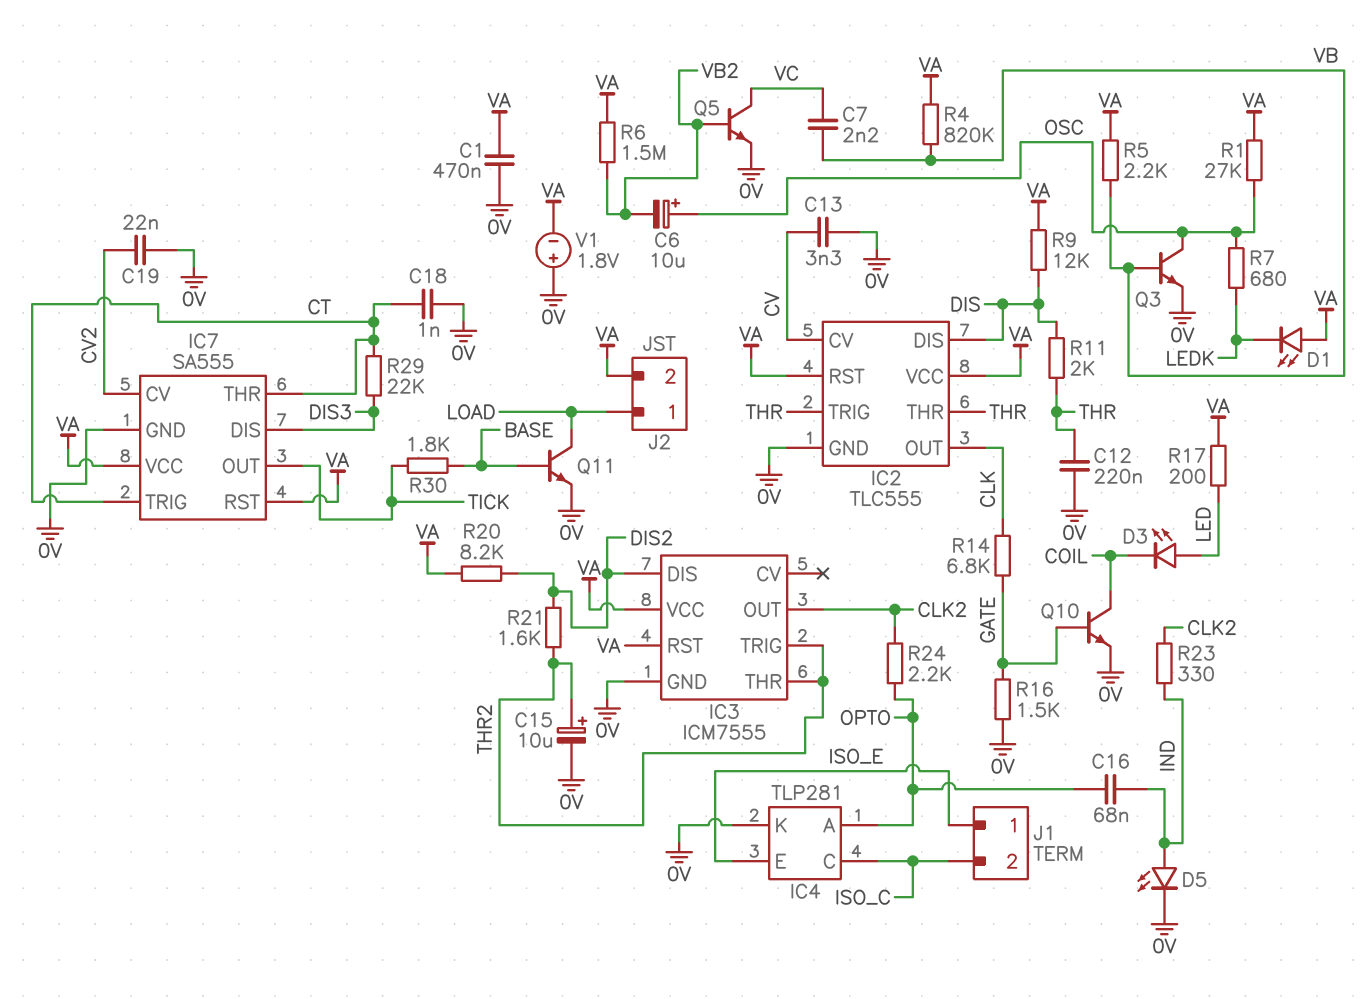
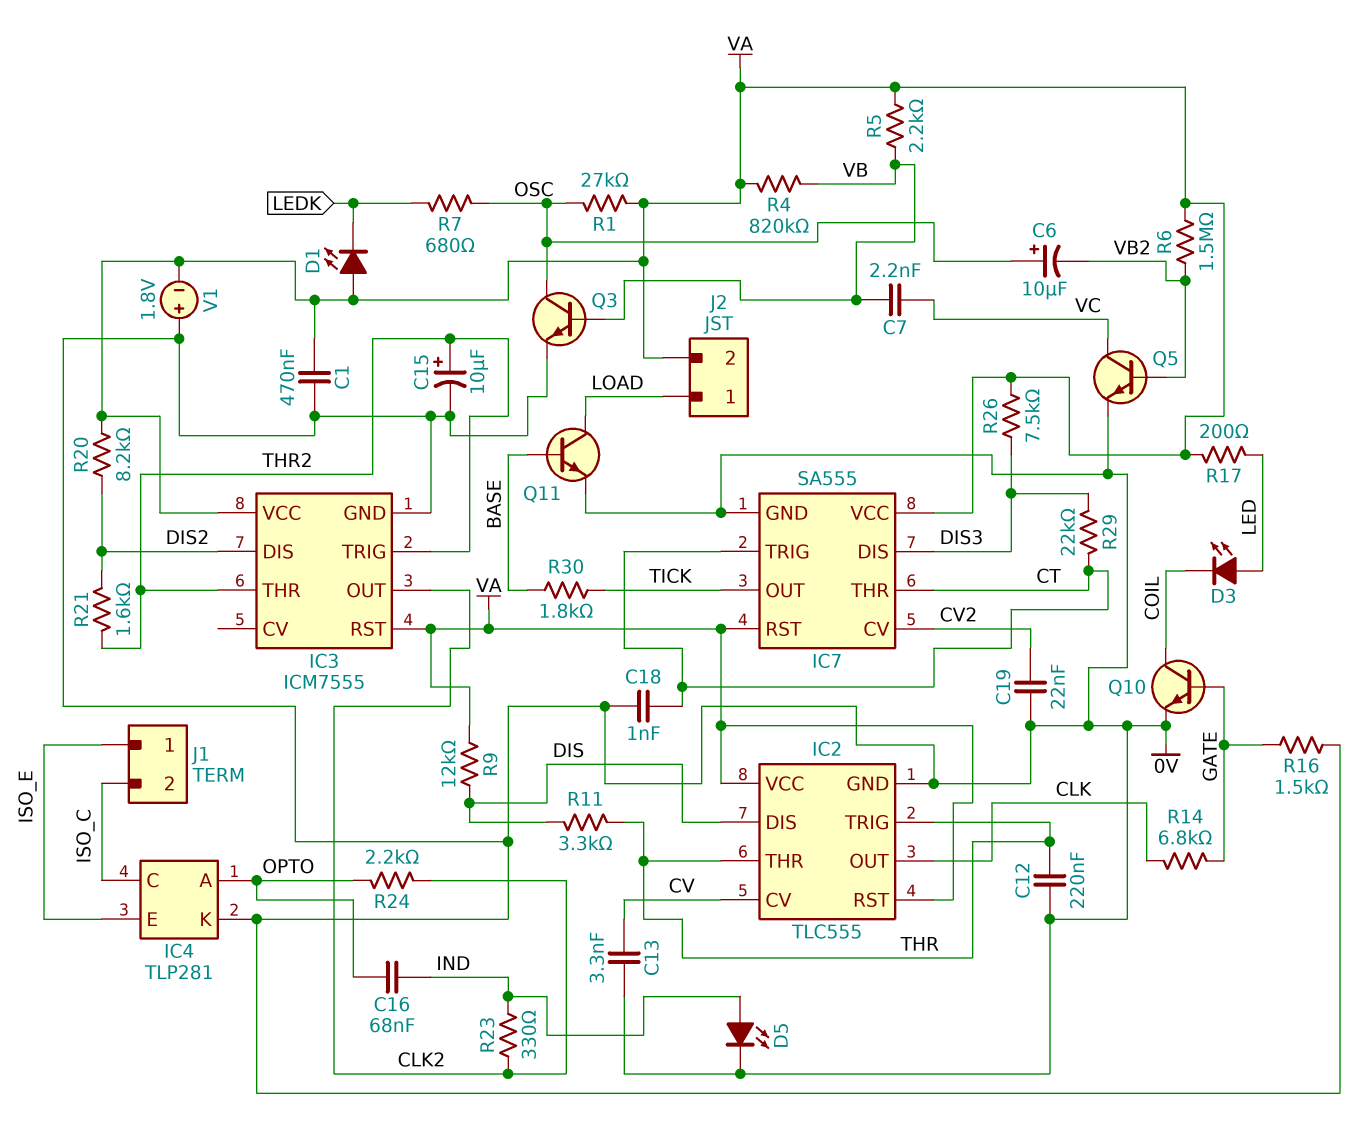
R11: 2k (DIS, THR) -> 3.3k (DIS, THR)
R26: none -> 7.5k (DIS3, VA)

